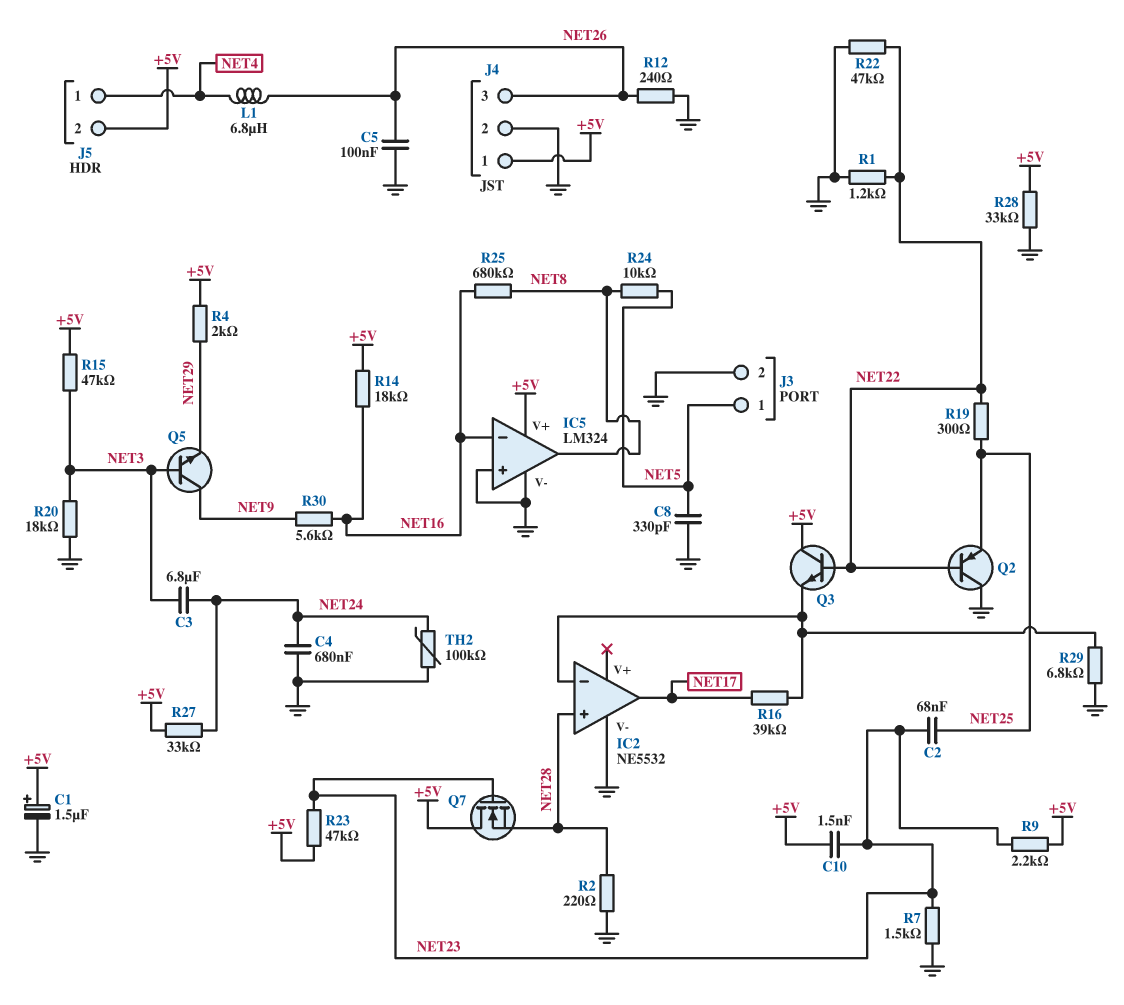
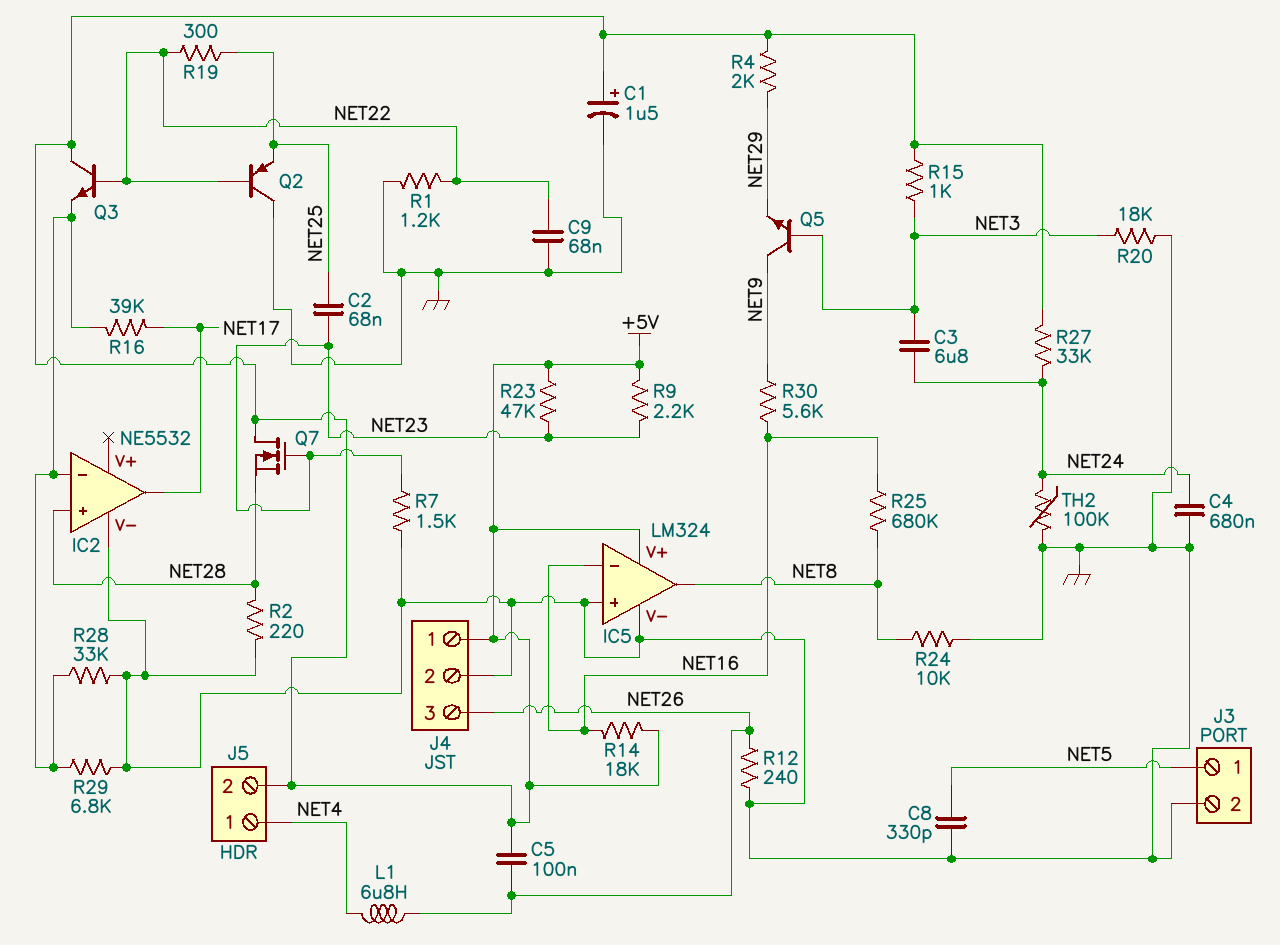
C5: 100nF (GND, NET26) -> 100nF (+5V, NET26)
C9: none -> 68nF (GND, NET22)
C10: 1.5nF (+5V, NET23) -> none
R15: 47k (+5V, NET3) -> 1k (+5V, NET3)
R22: 47k (GND, NET22) -> none
R24: 10k (NET5, NET8) -> 10k (GND, NET8)
R28: 33k (+5V, GND) -> 33k (GND, IC2/in-)

